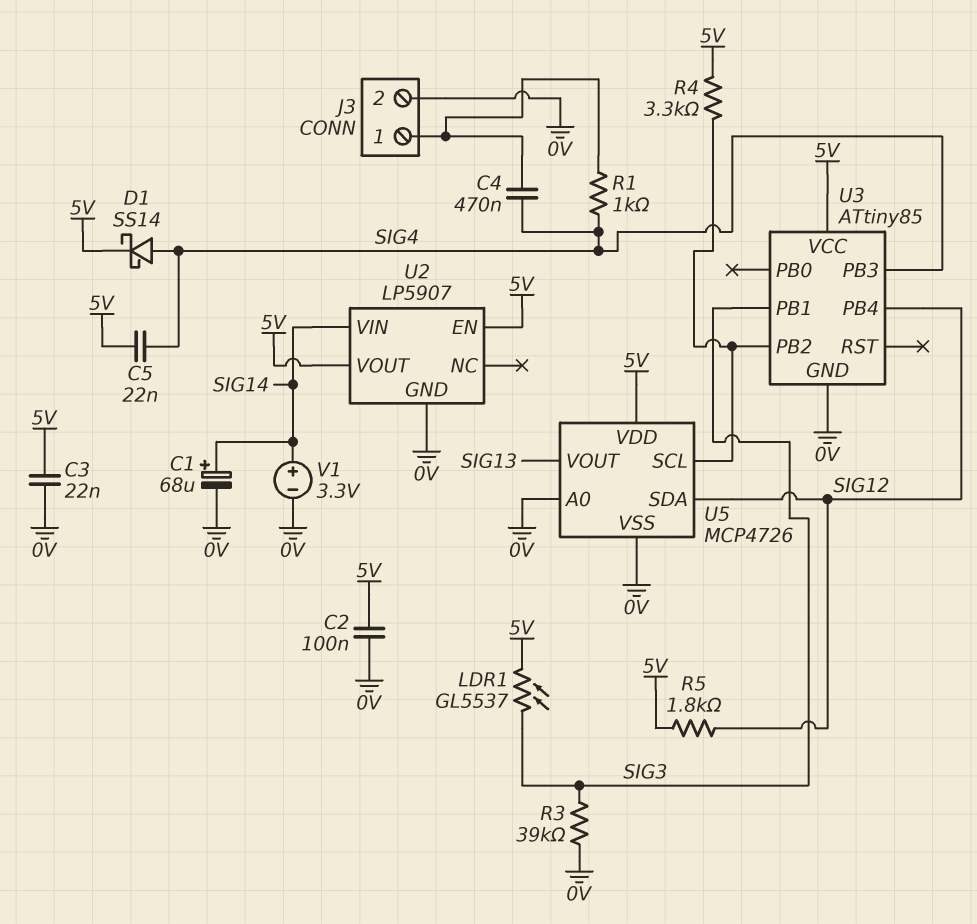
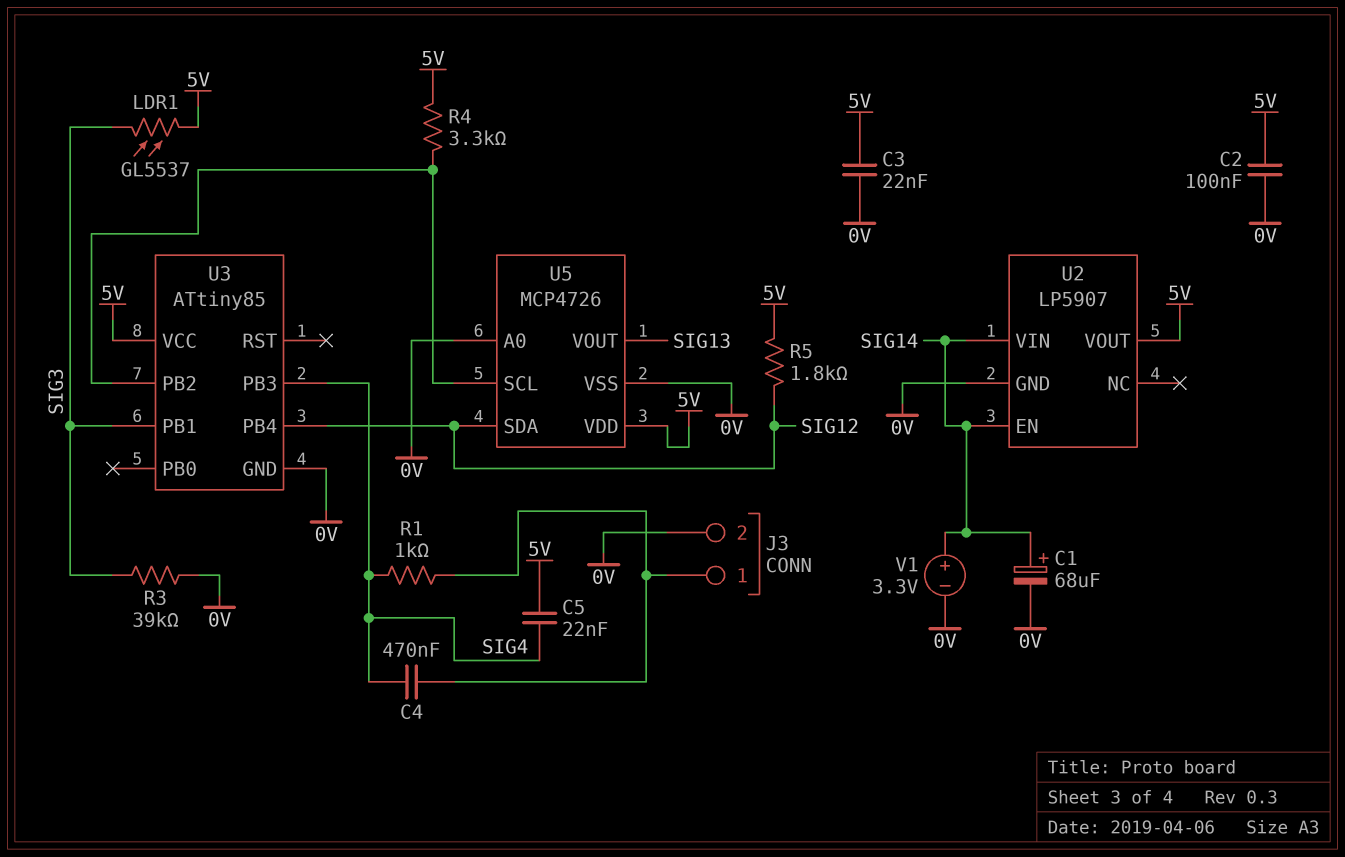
D1: schottky SS14 (A SIG4, K 5V) -> none
U2 pin EN: 5V -> SIG14

